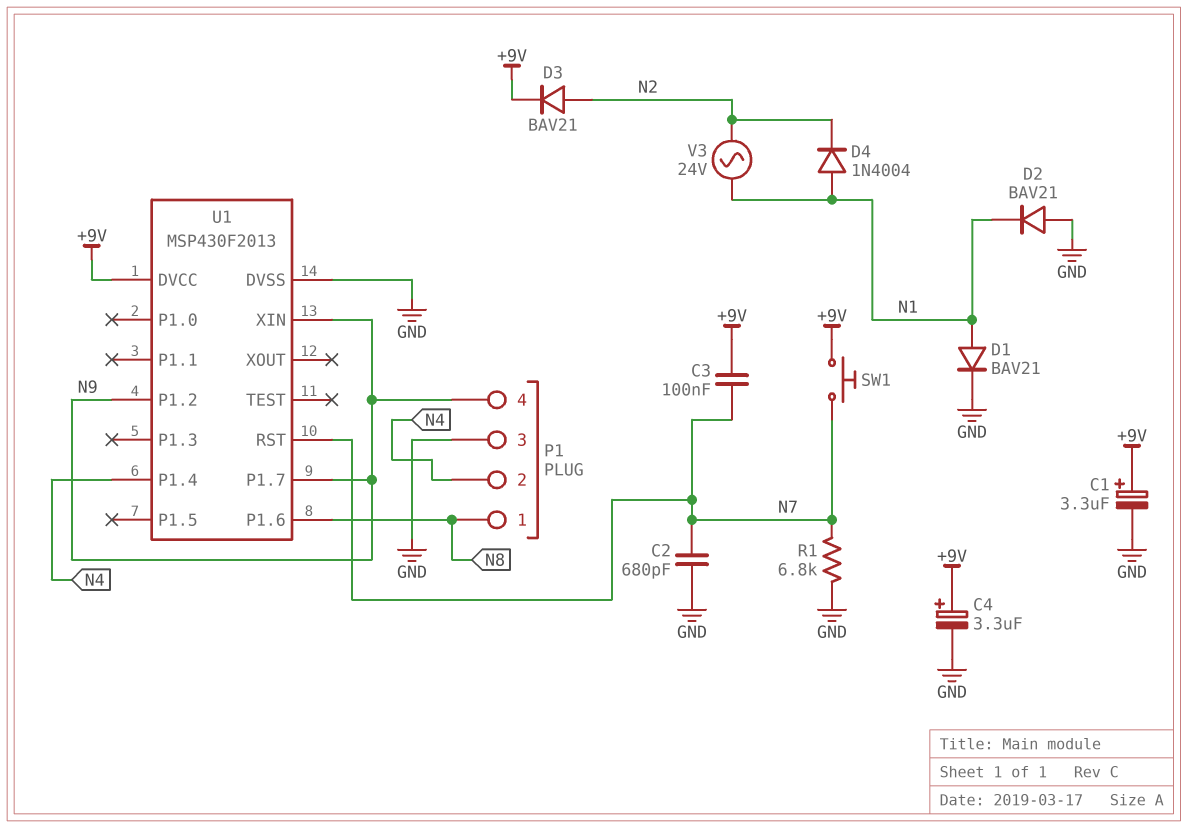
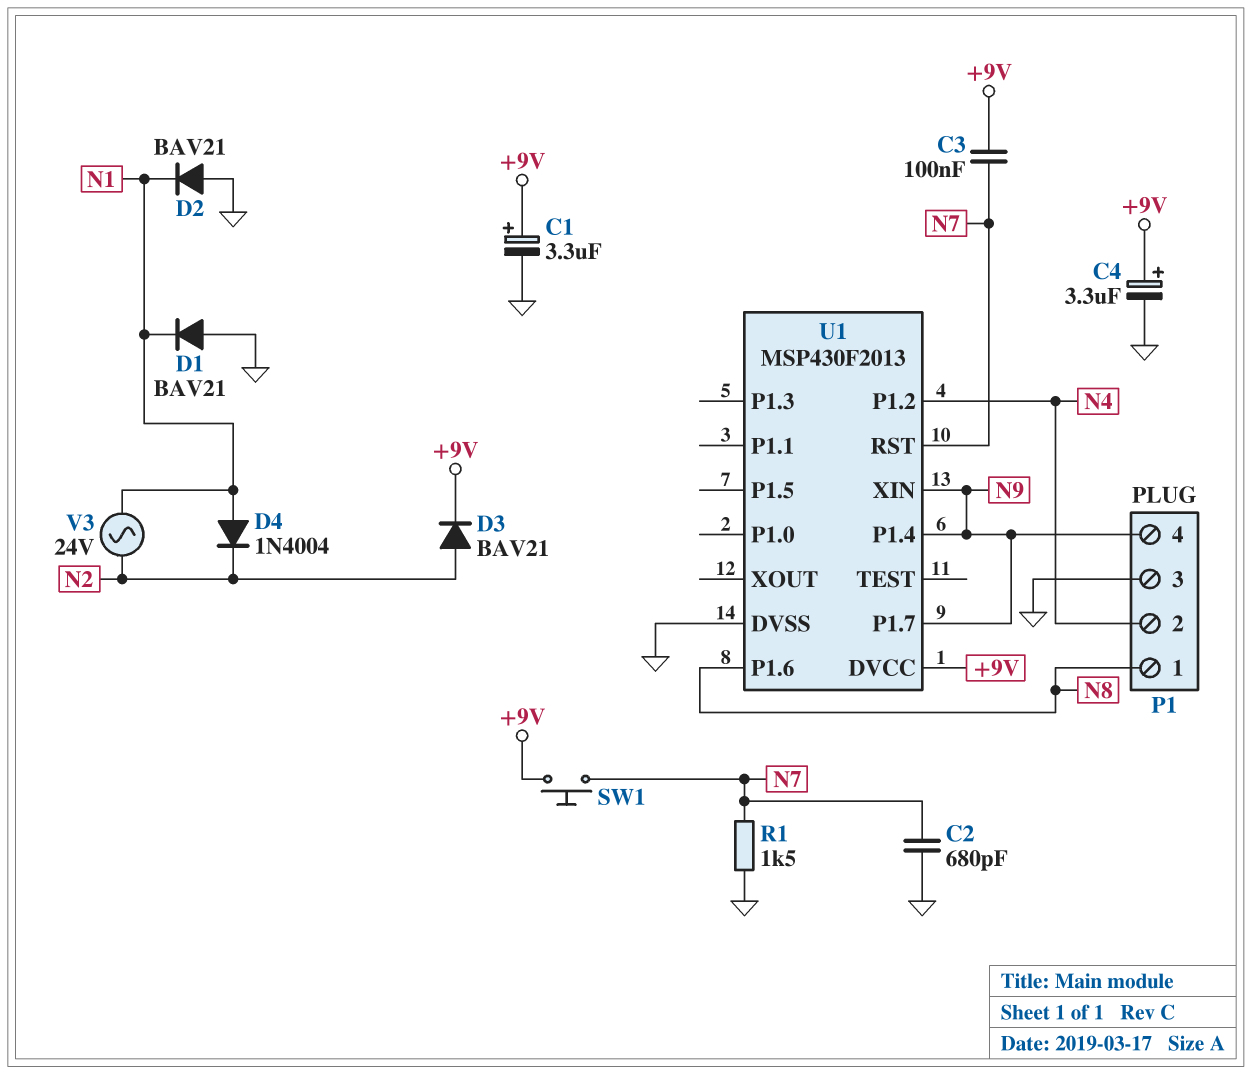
D1: diode BAV21 (A N1, K GND) -> diode BAV21 (A GND, K N1)
R1: 6.8k (GND, N7) -> 1.5k (GND, N7)
U1 pin P1.2: N9 -> N4
U1 pin P1.4: N4 -> N9

